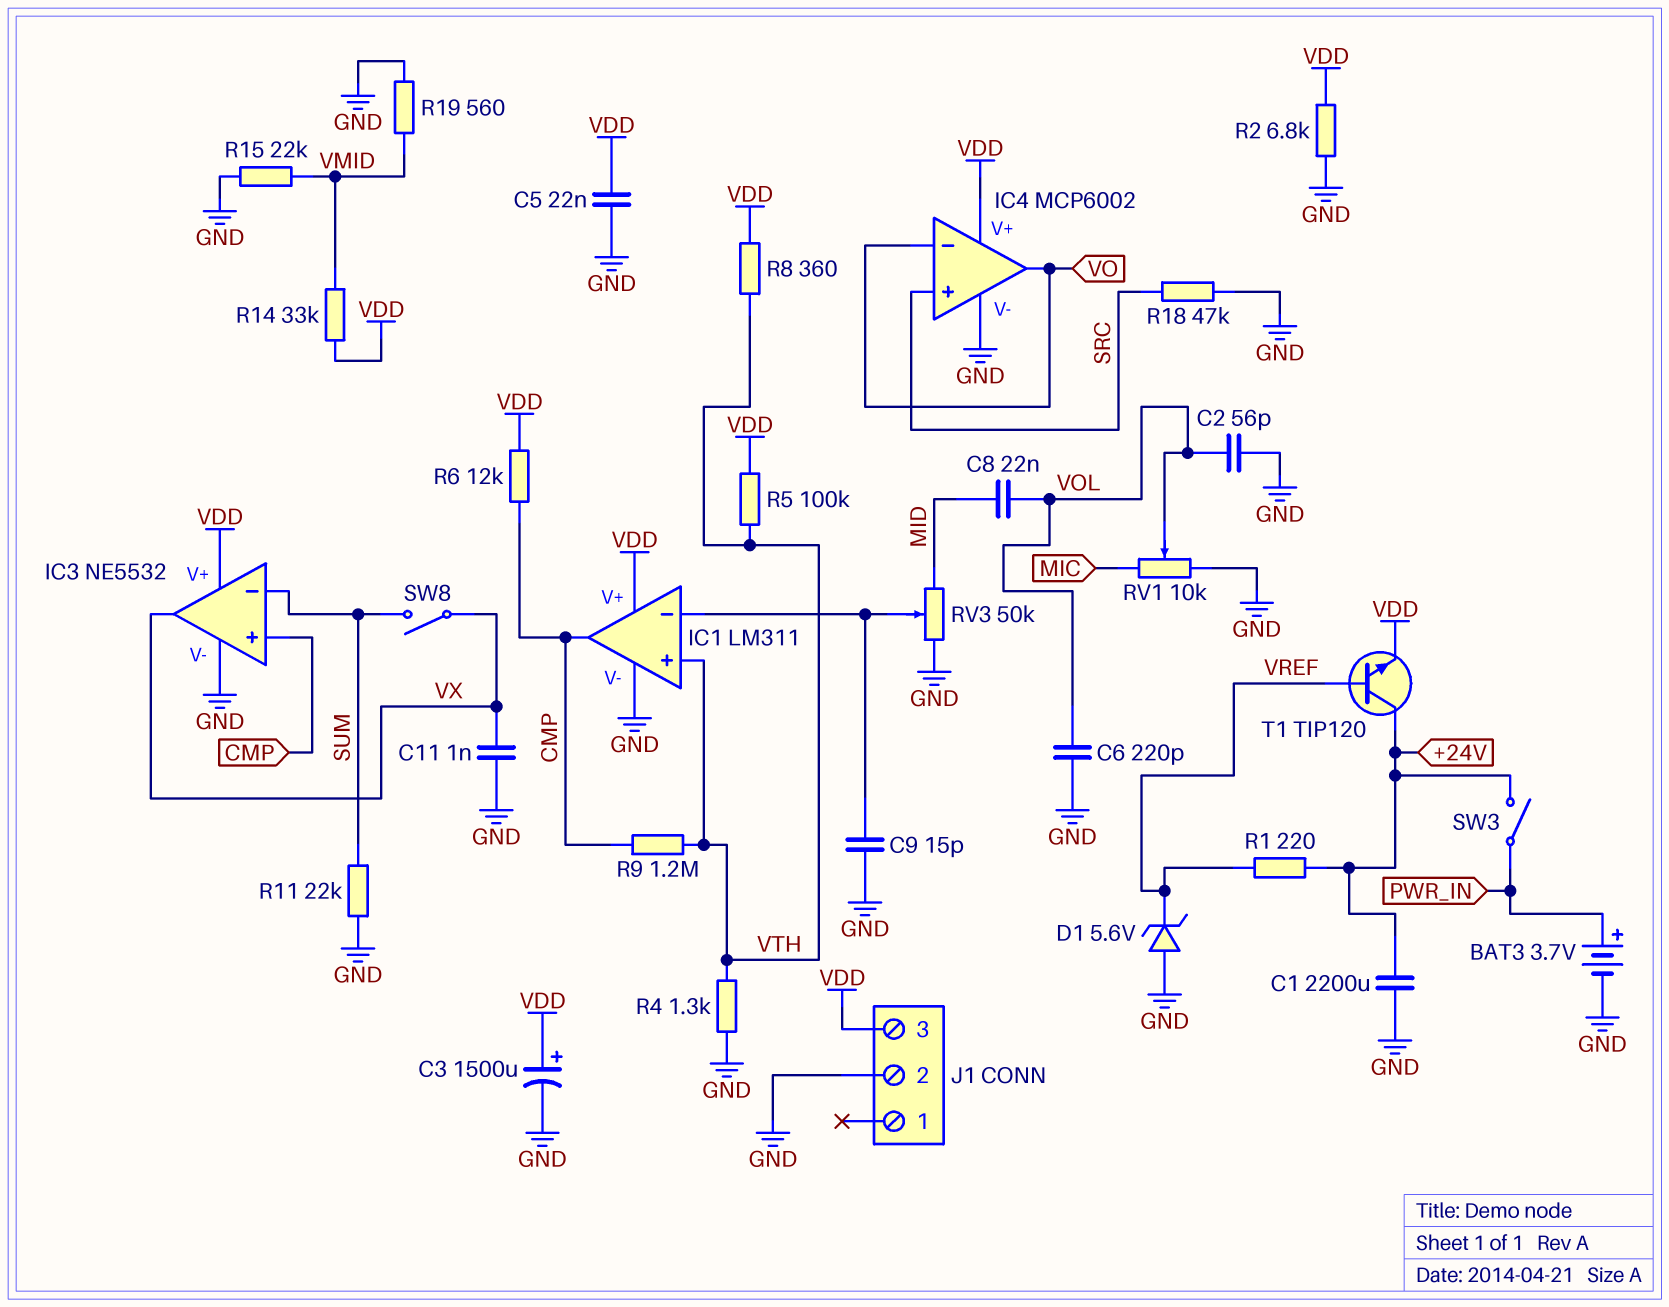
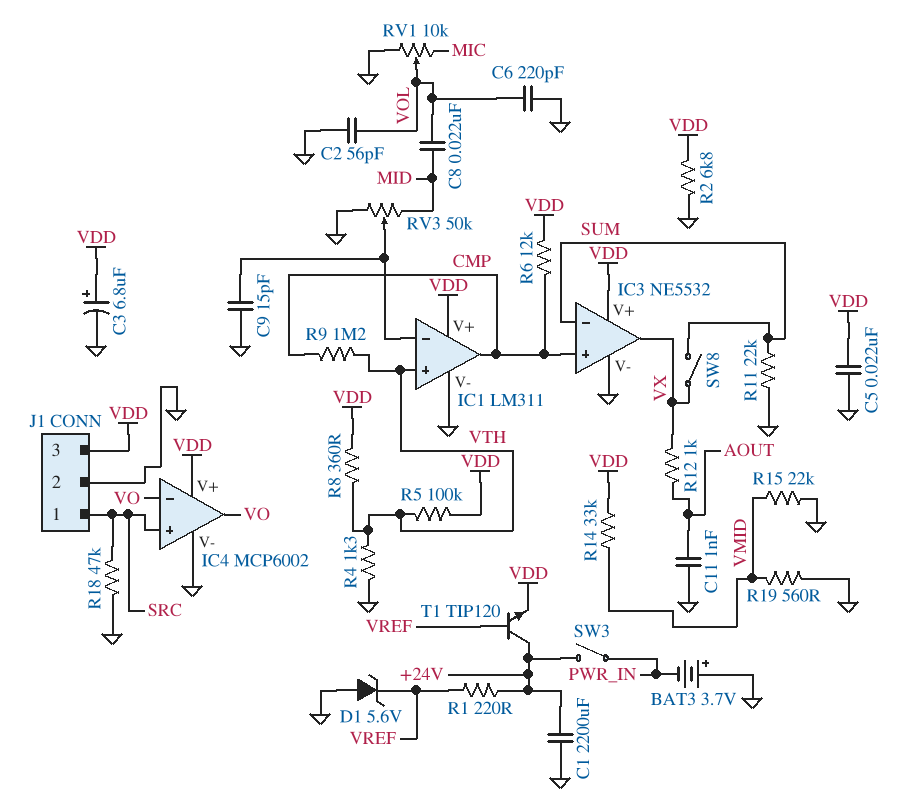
BAT3: 3.7V (plus PWR_IN, minus GND) -> 3.7V (plus GND, minus PWR_IN)
C3: 1500uF (plus VDD, minus GND) -> 6.8uF (plus VDD, minus GND)
C11: 1nF (GND, VX) -> 1nF (AOUT, GND)
J1 pin 1: none -> SRC
R12: none -> 1k (AOUT, VX)

